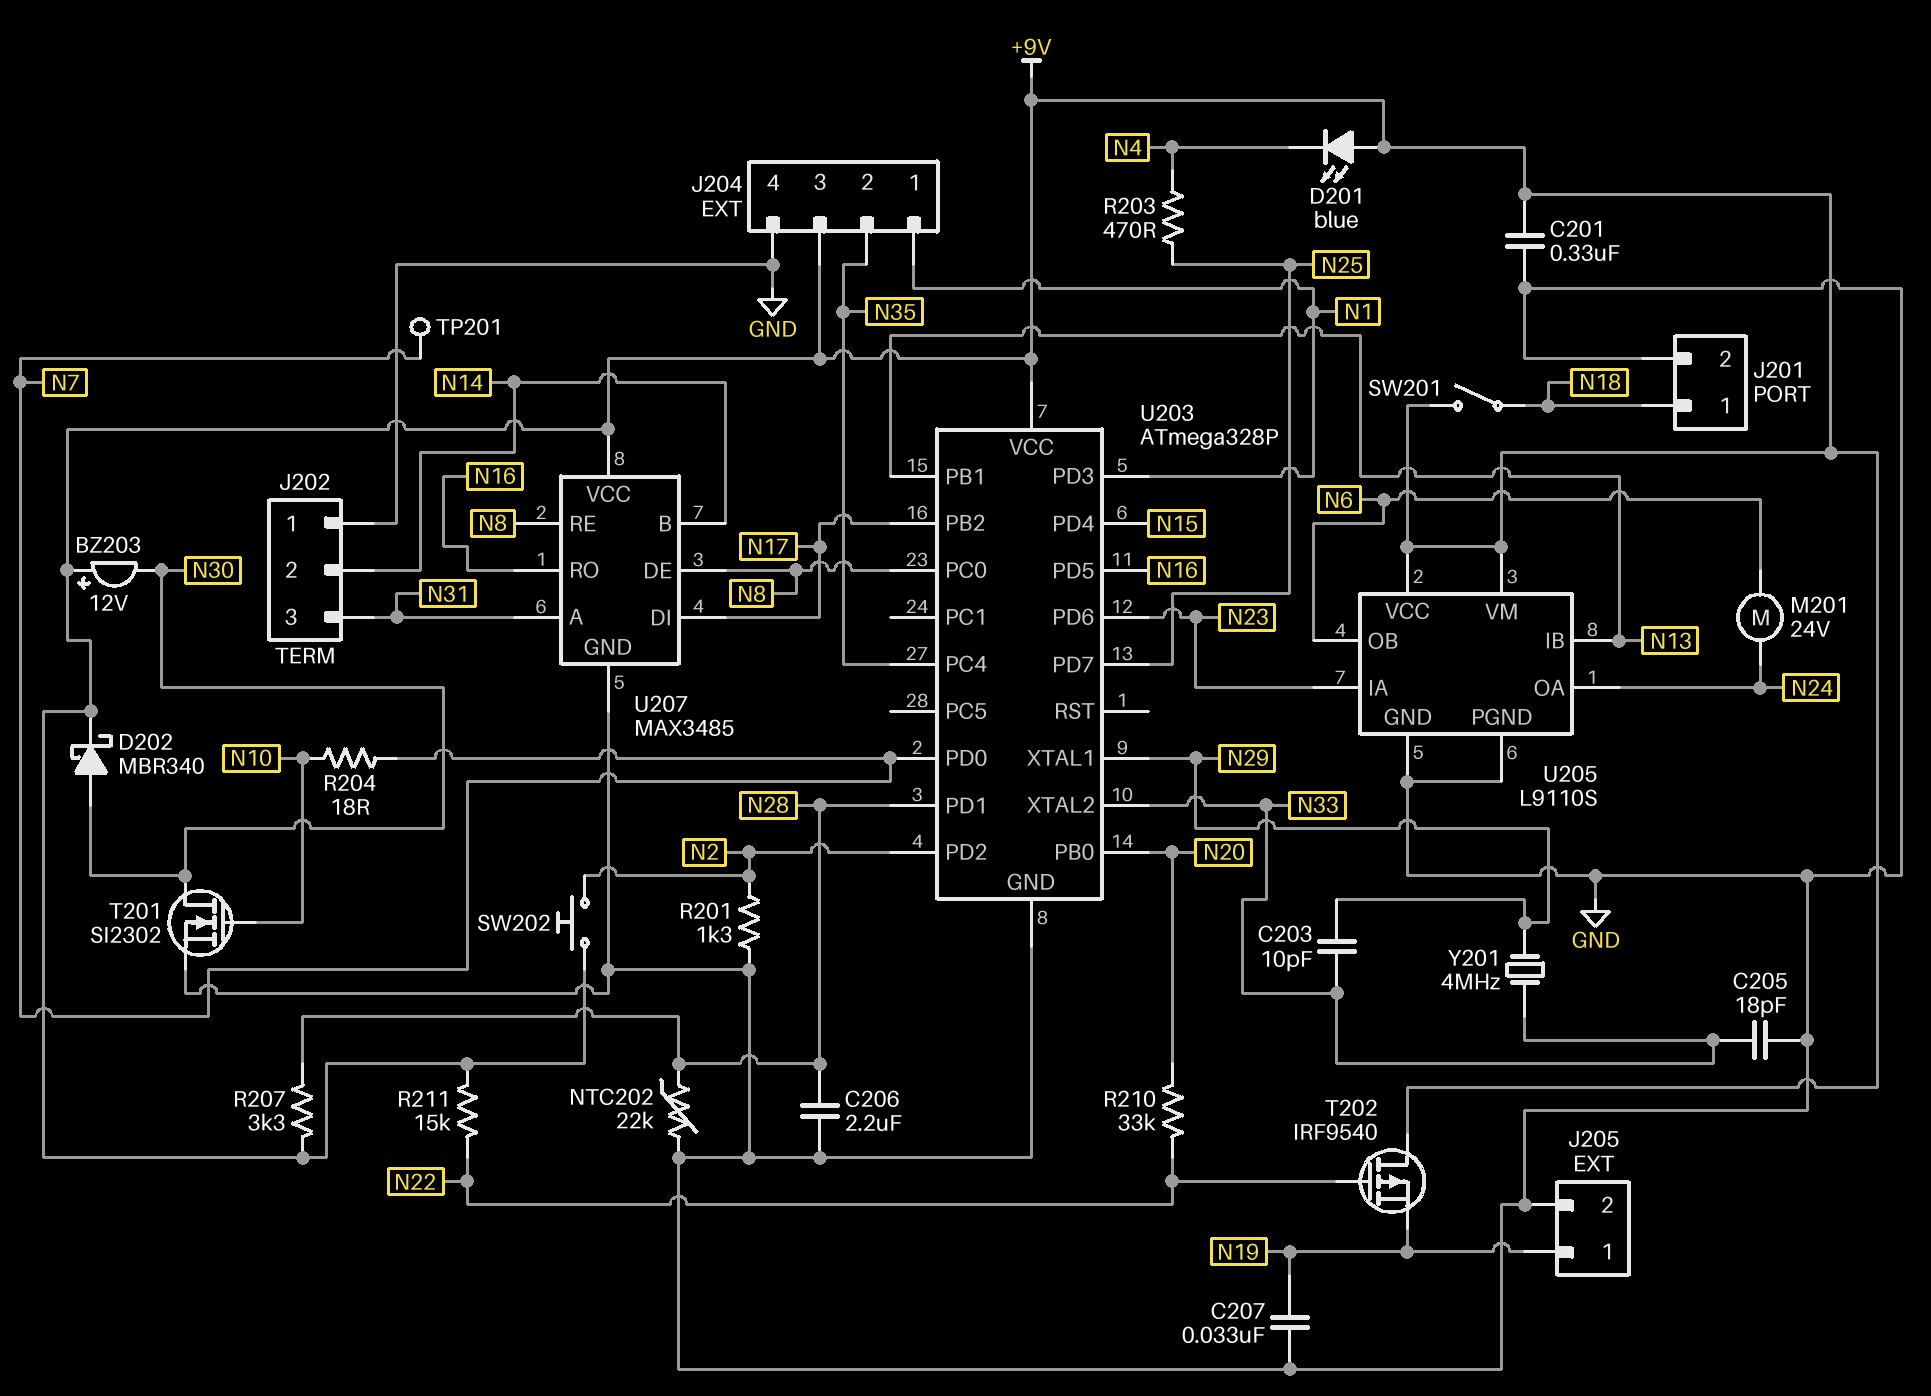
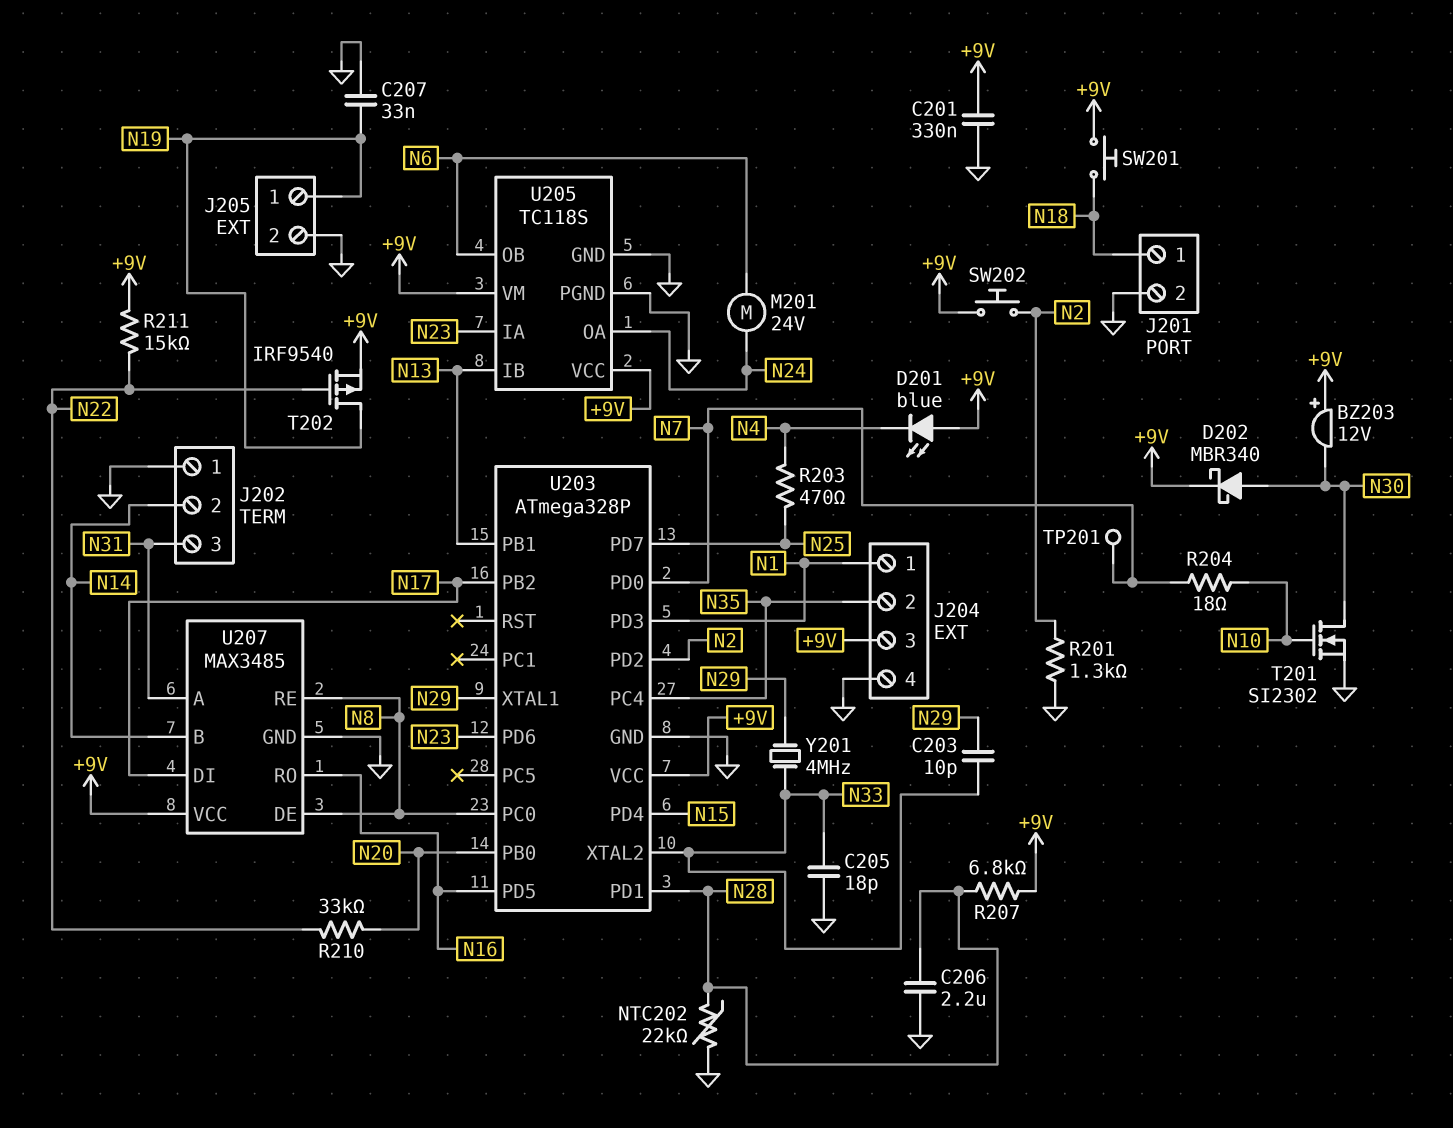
R207: 3.3k (+9V, N28) -> 6.8k (+9V, N28)
SW201: switch (+9V, N18) -> button (+9V, N18)
T202: PMOS IRF9540 (G N22, D +9V, S N19) -> PMOS IRF9540 (G N22, D N19, S +9V)
U205: L9110S -> TC118S

